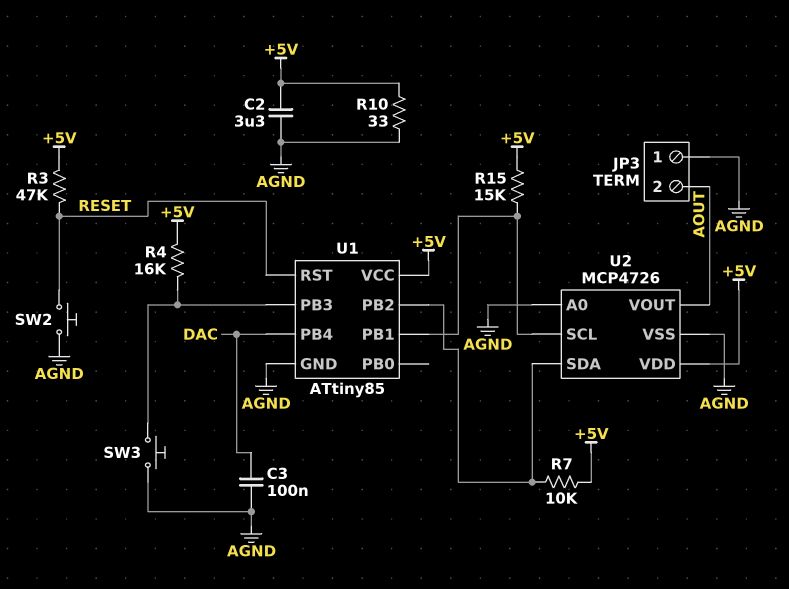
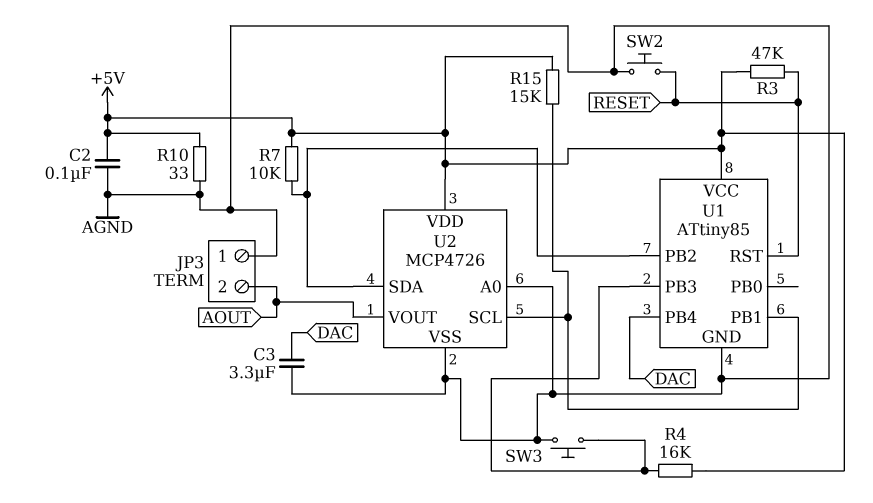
C2: 3.3uF (+5V, AGND) -> 100nF (+5V, AGND)
C3: 100nF (AGND, DAC) -> 3.3uF (AGND, DAC)

